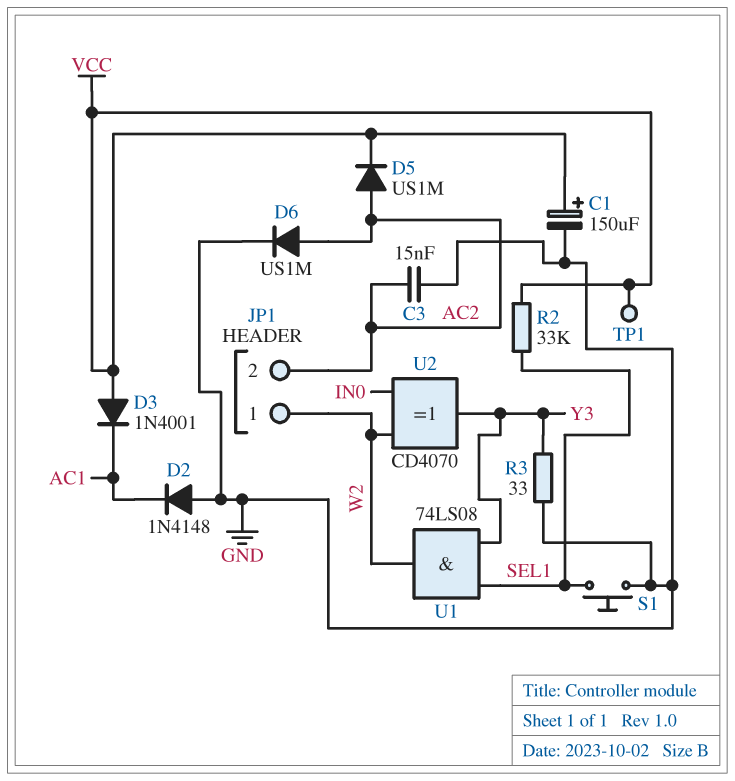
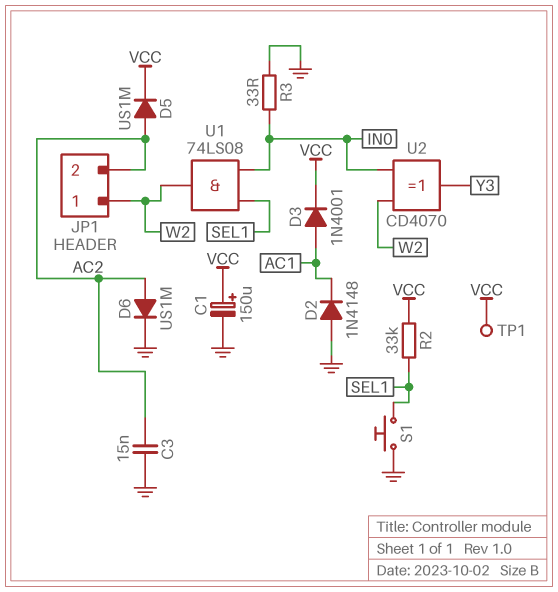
D3: diode 1N4001 (A VCC, K AC1) -> diode 1N4001 (A AC1, K VCC)
R3: 33 (GND, Y3) -> 33 (GND, IN0)
U1: AND 74LS08 (in SEL1, in Y3, out W2) -> AND 74LS08 (in IN0, in SEL1, out W2)

